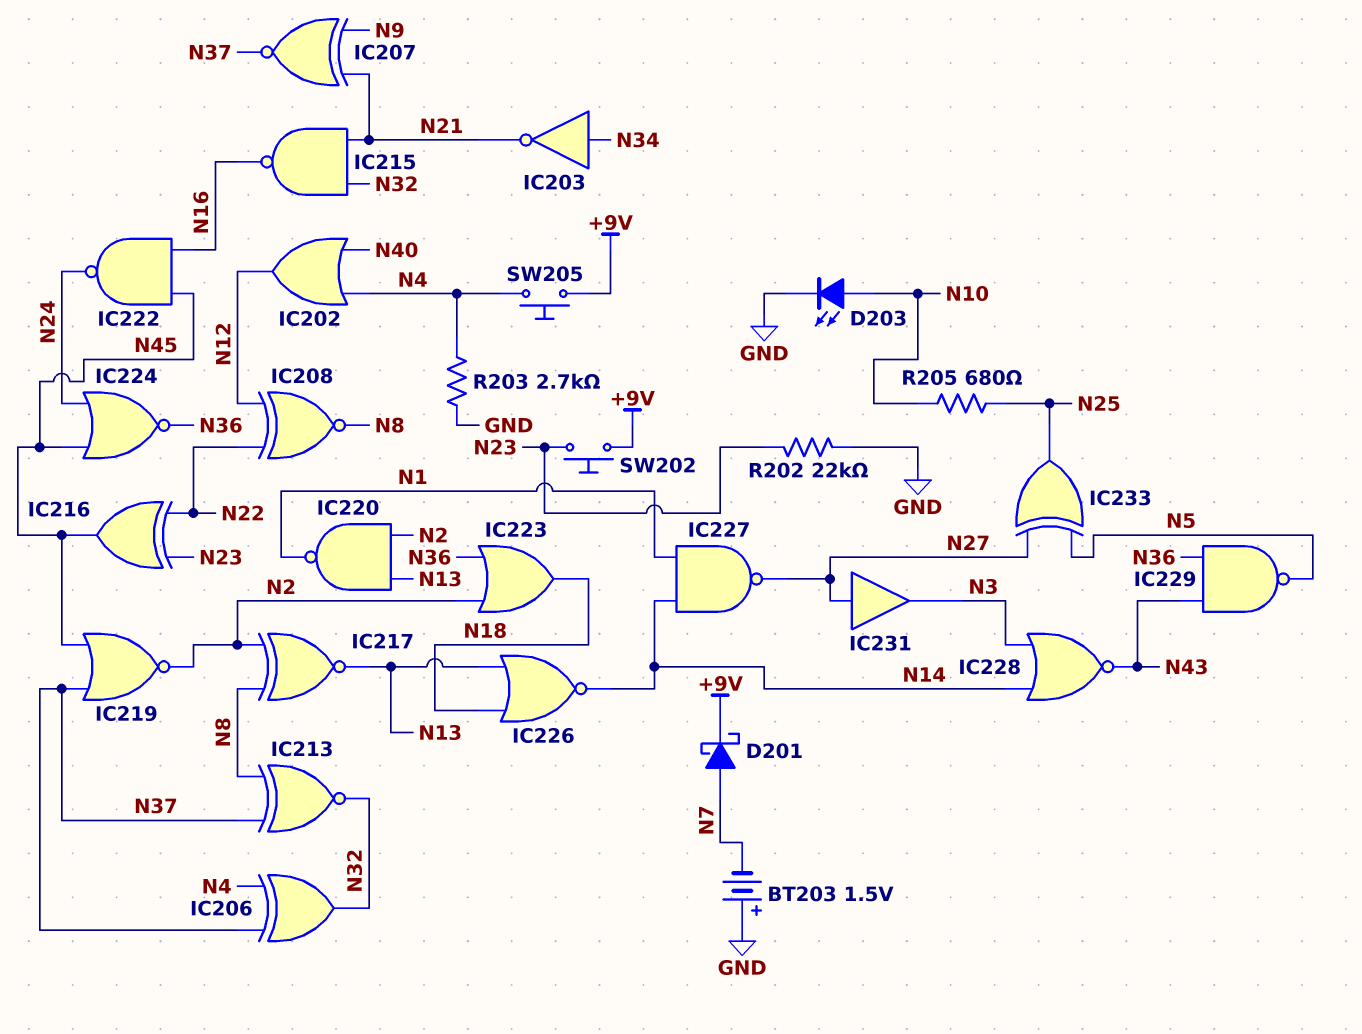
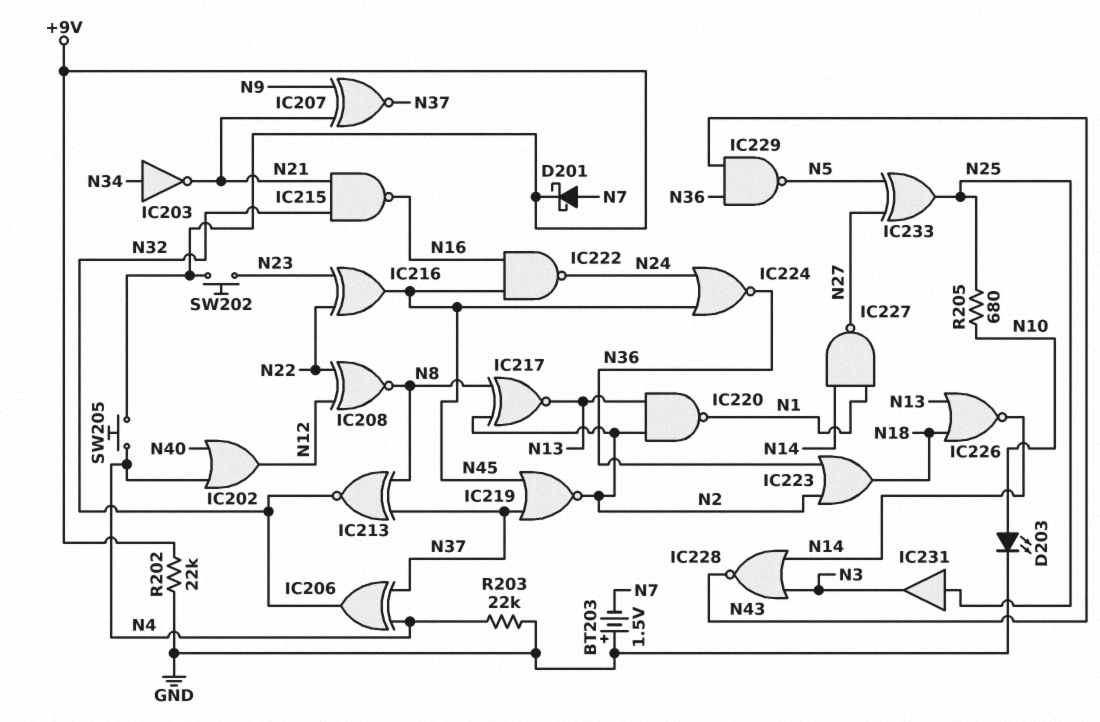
IC231: buffer (in N27, out N3) -> buffer (in N25, out N3)
R202: 22k (GND, N23) -> 22k (+9V, GND)
R203: 2.7k (GND, N4) -> 22k (GND, N4)

